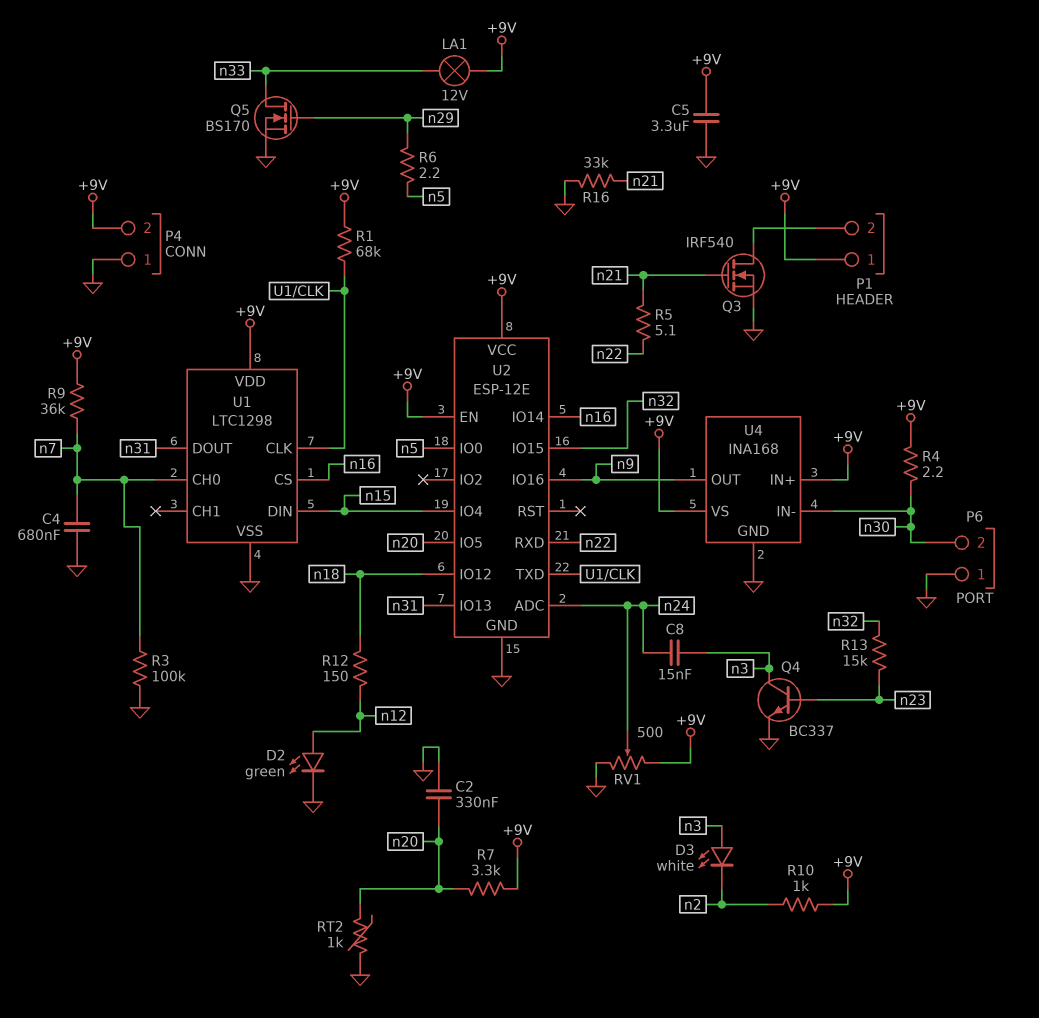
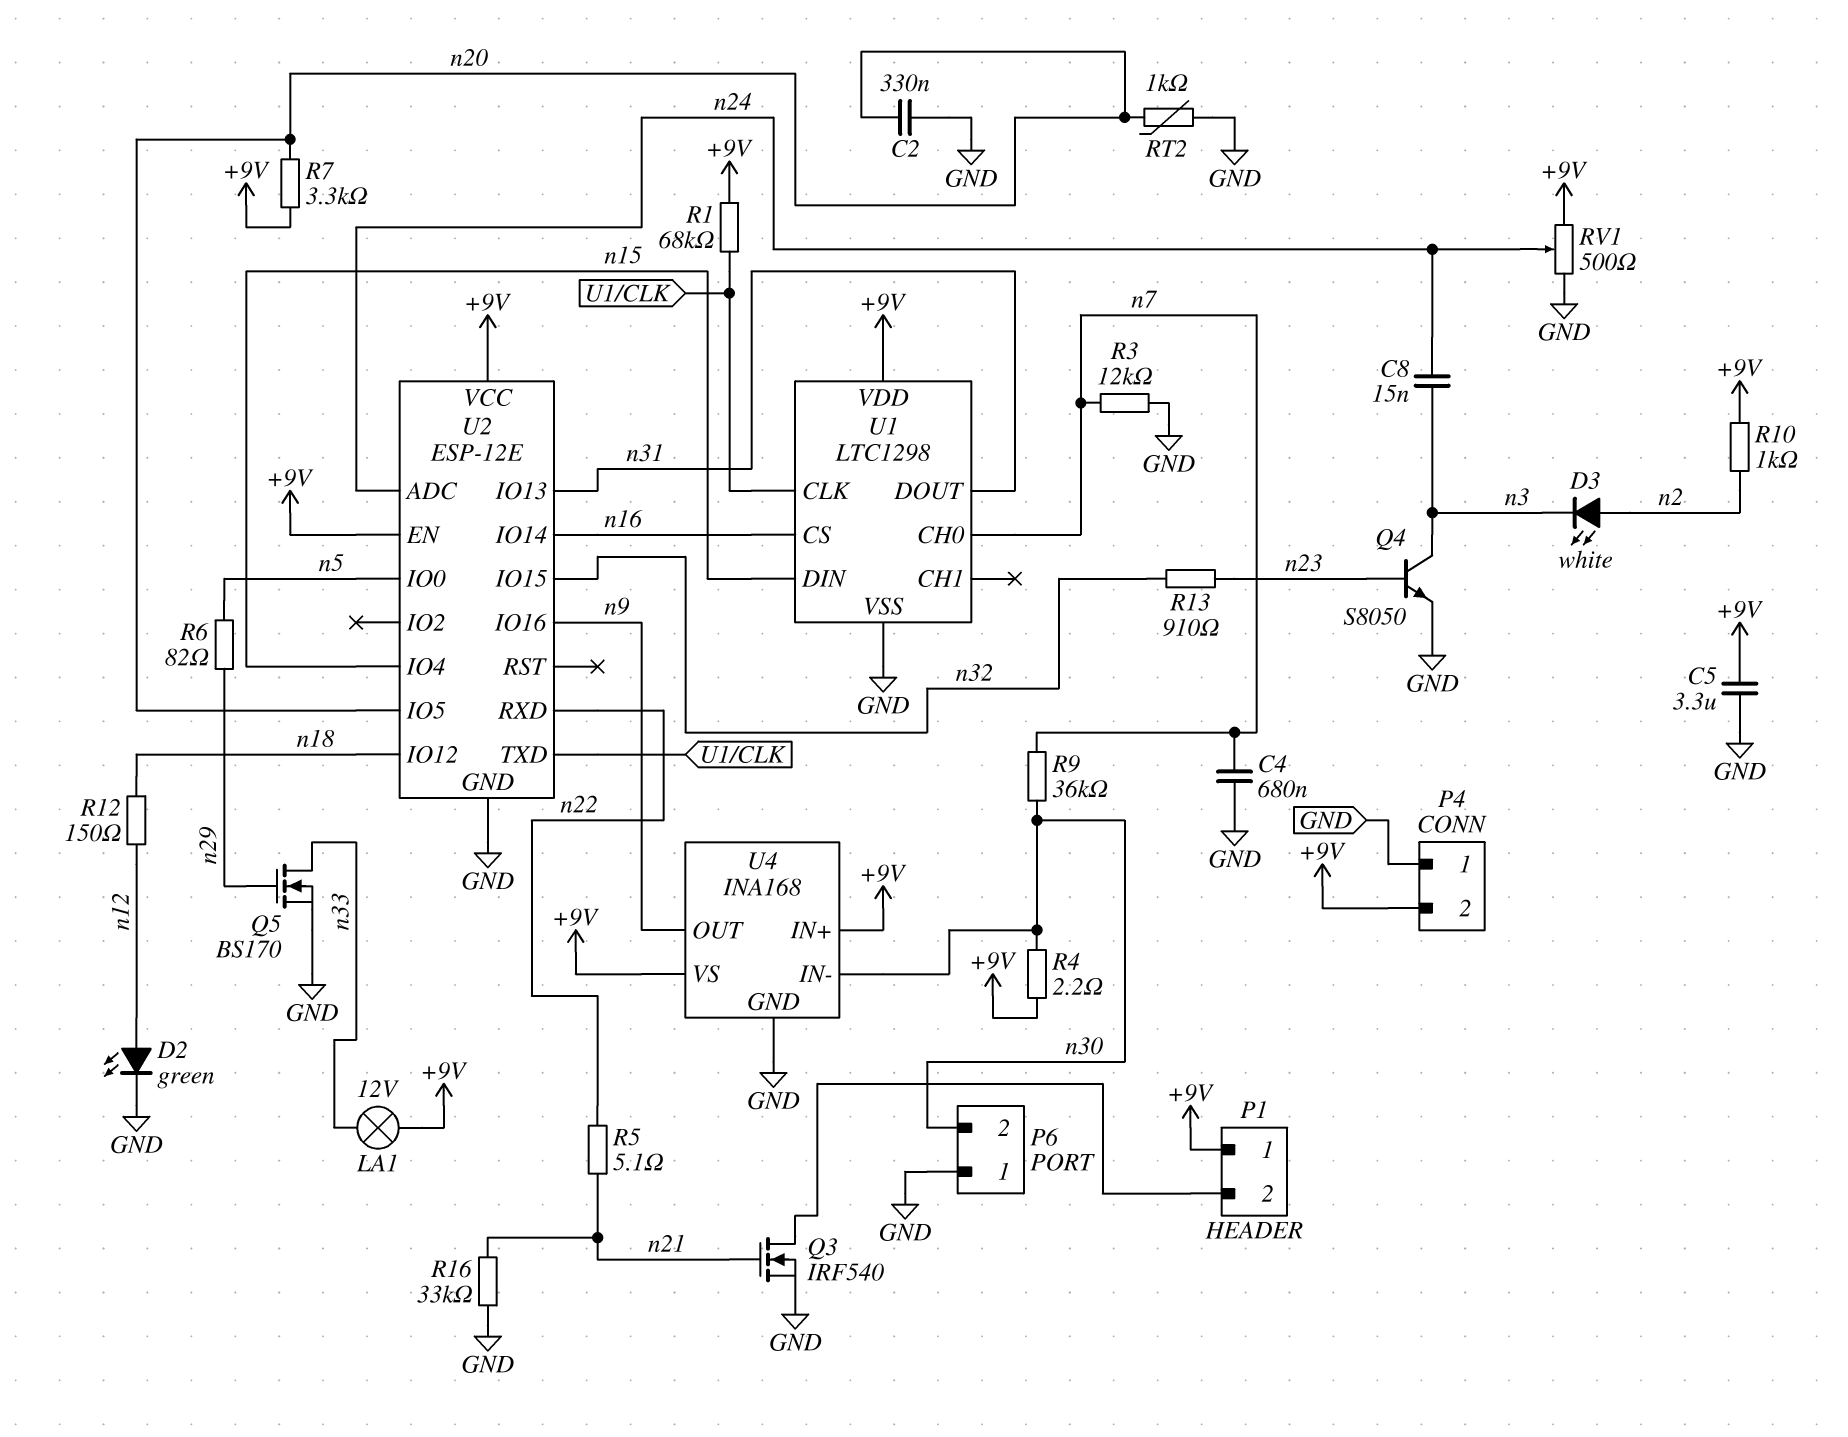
D3: LED white (A n3, K n2) -> LED white (A n2, K n3)
Q4: NPN BC337 (B n23, C n3, E GND) -> NPN S8050 (B n23, C n3, E GND)
R3: 100k (GND, n7) -> 12k (GND, n7)
R6: 2.2 (n5, n29) -> 82 (n5, n29)
R9: 36k (+9V, n7) -> 36k (n7, n30)
R13: 15k (n23, n32) -> 910 (n23, n32)

